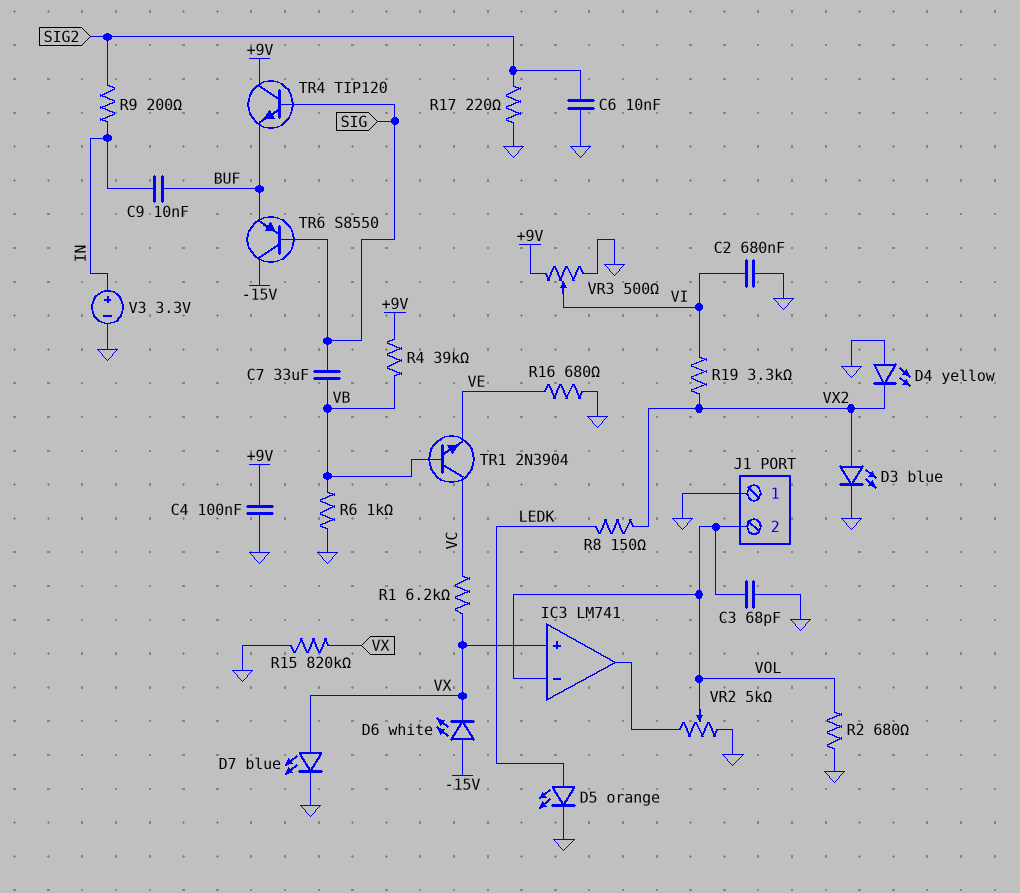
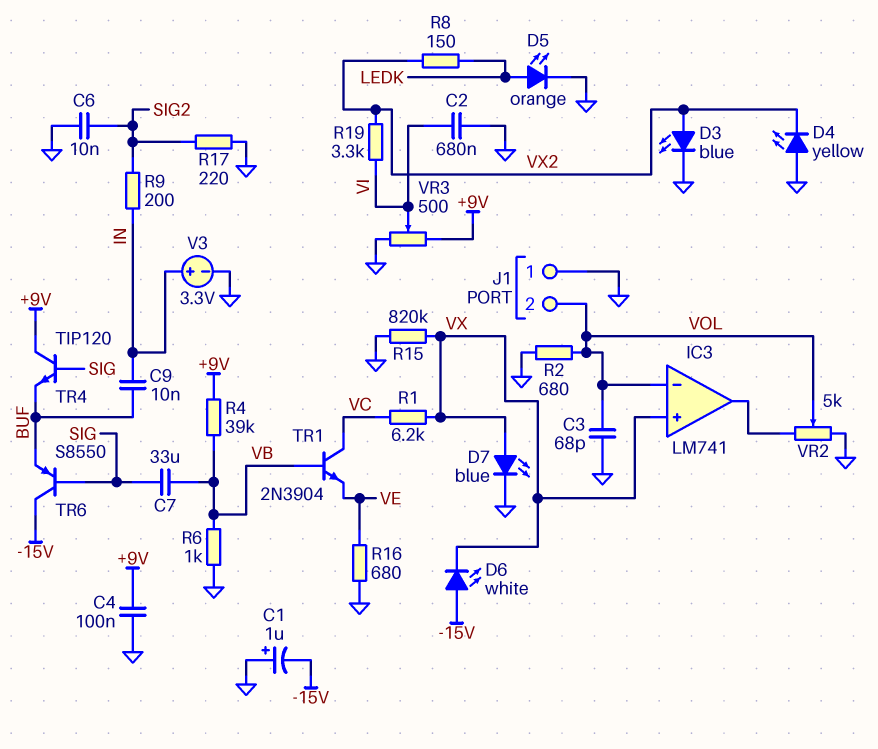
C1: none -> 1uF (plus GND, minus -15V)

